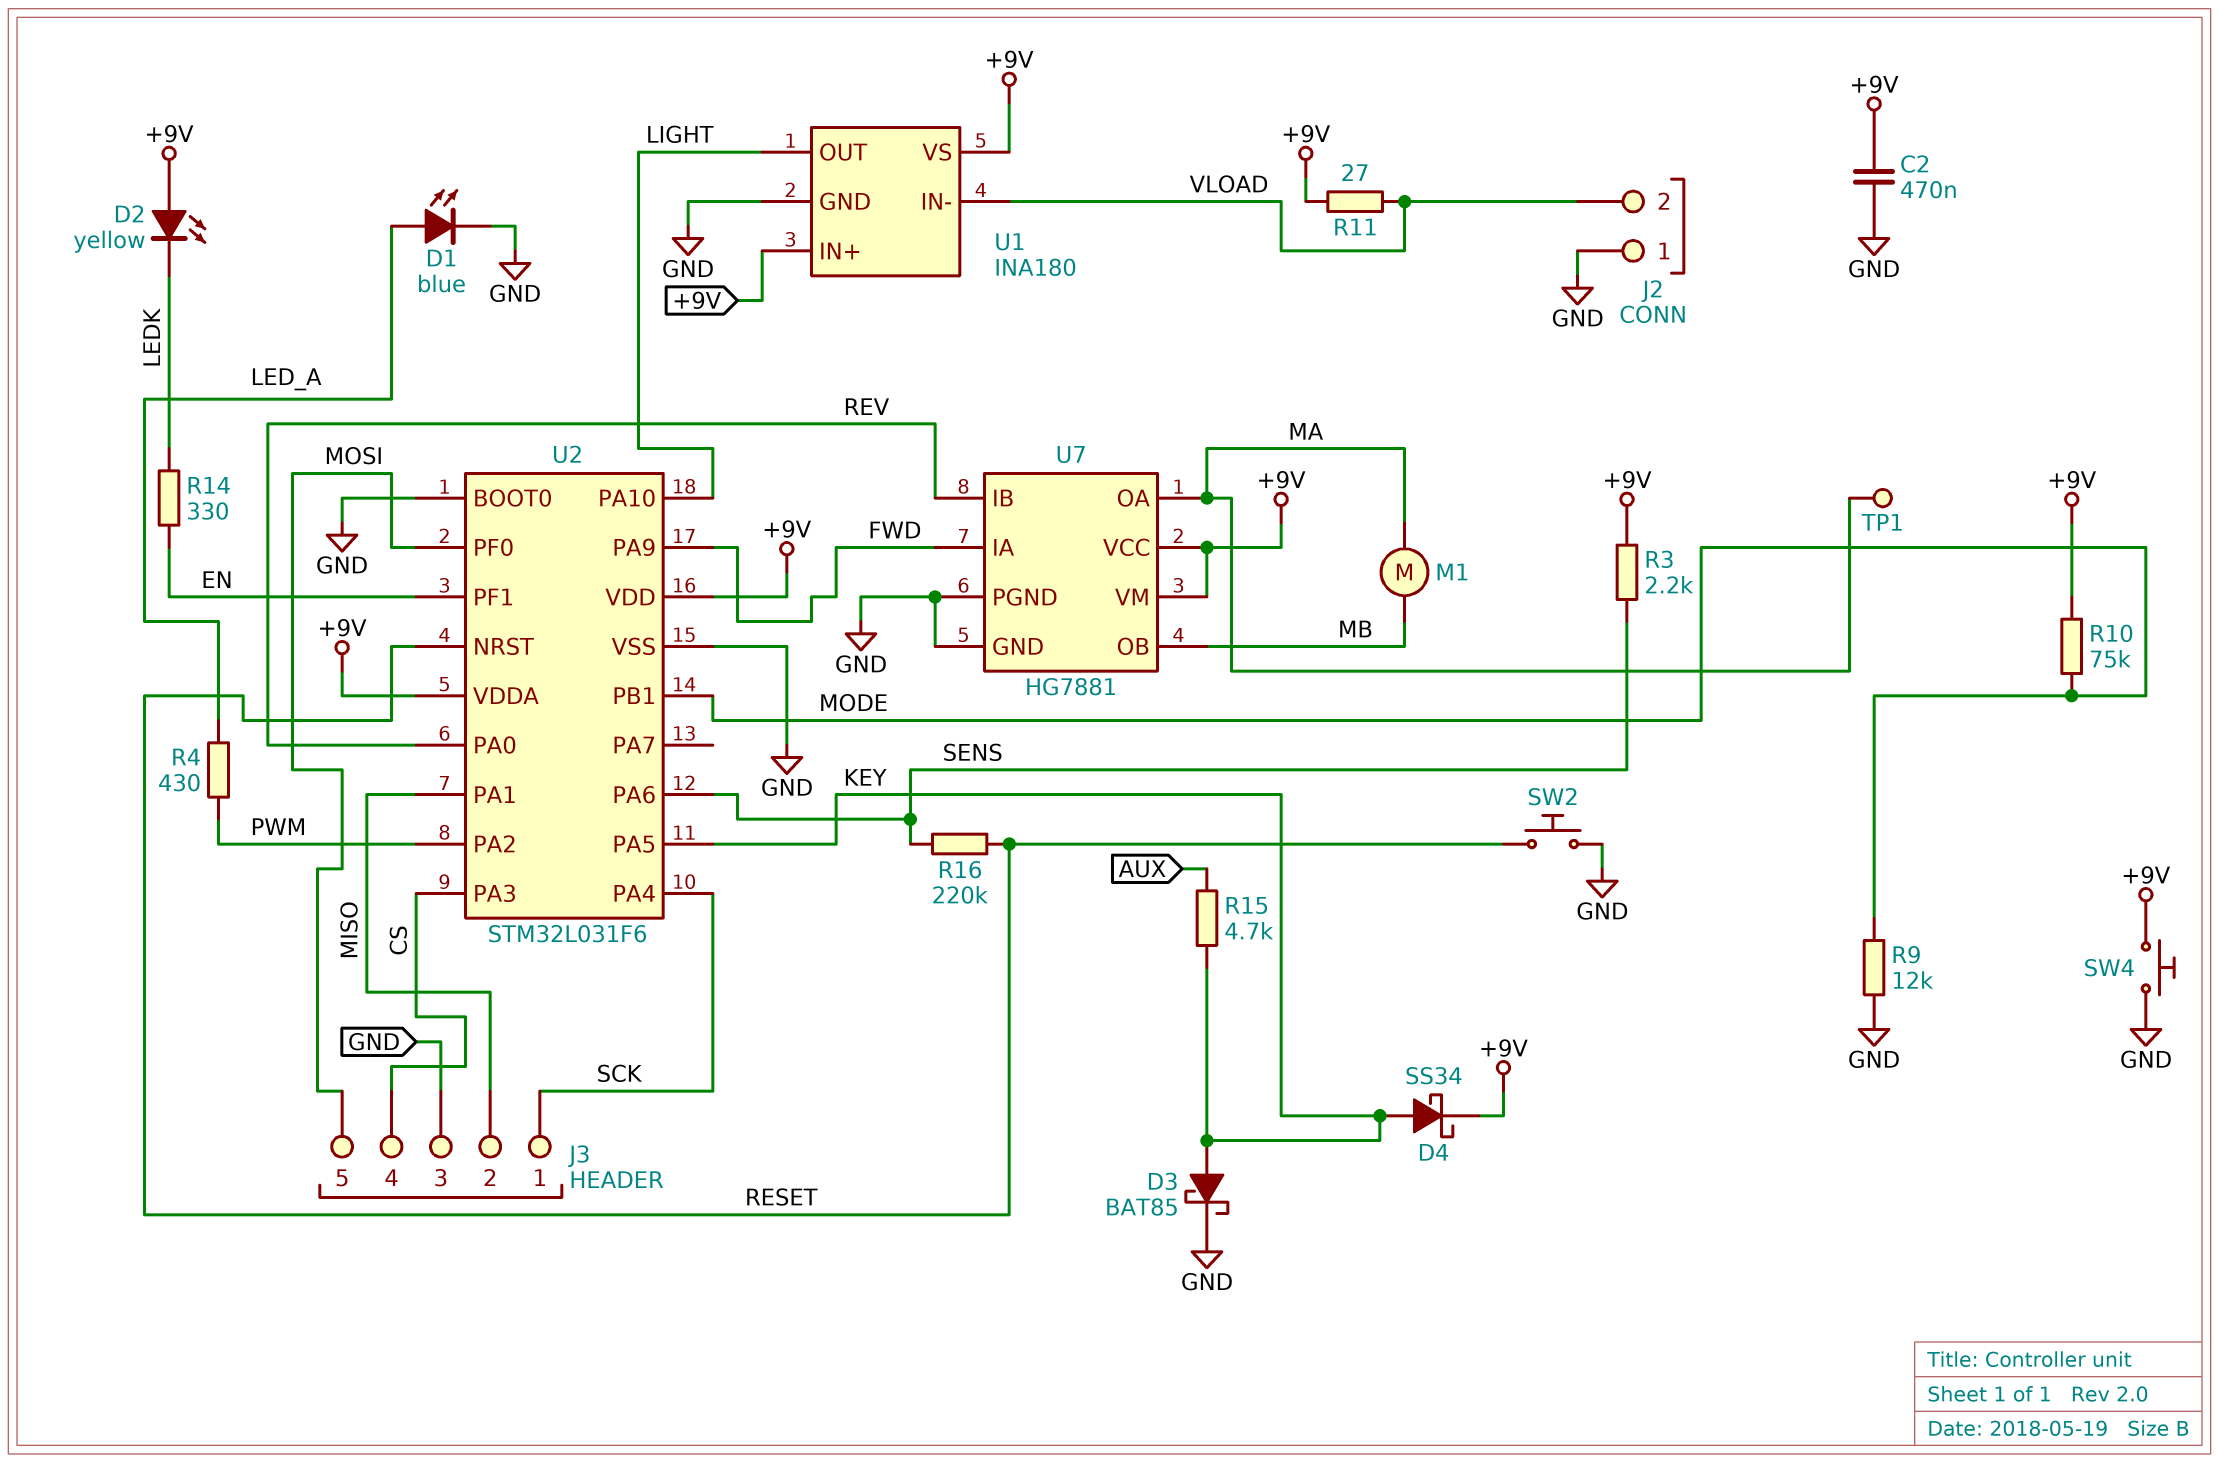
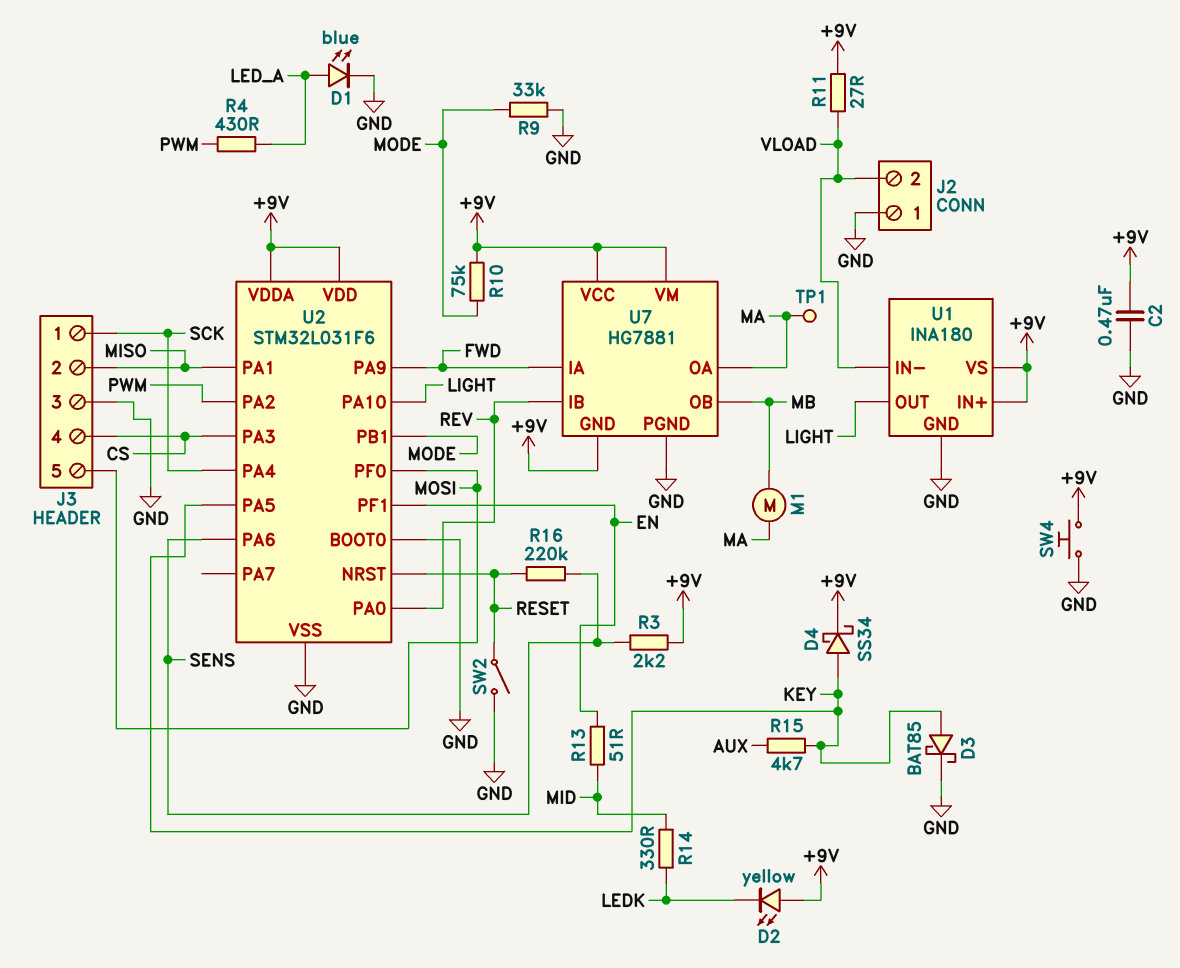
R9: 12k (GND, MODE) -> 33k (GND, MODE)
R13: none -> 51 (EN, MID)
R14: 330 (EN, LEDK) -> 330 (LEDK, MID)
SW2: button (GND, RESET) -> switch (GND, RESET)
U7 pin GND: GND -> +9V

